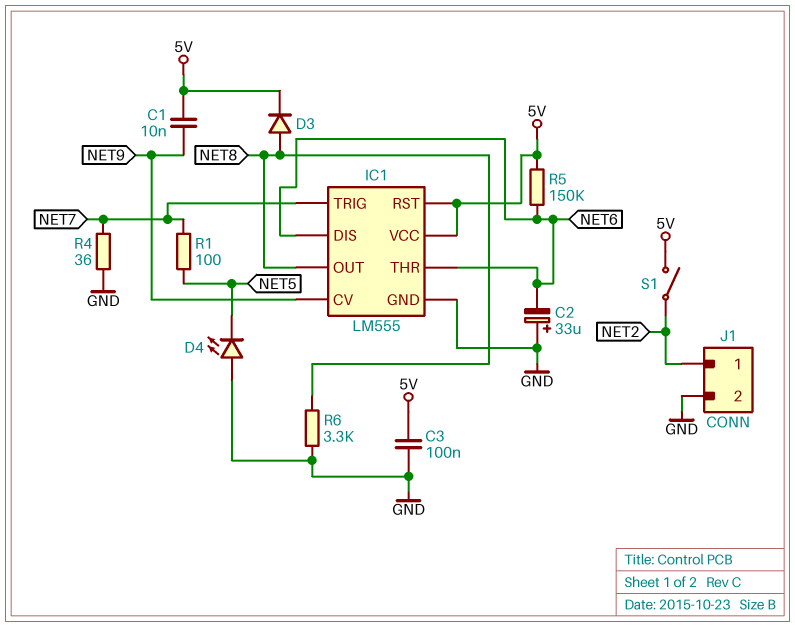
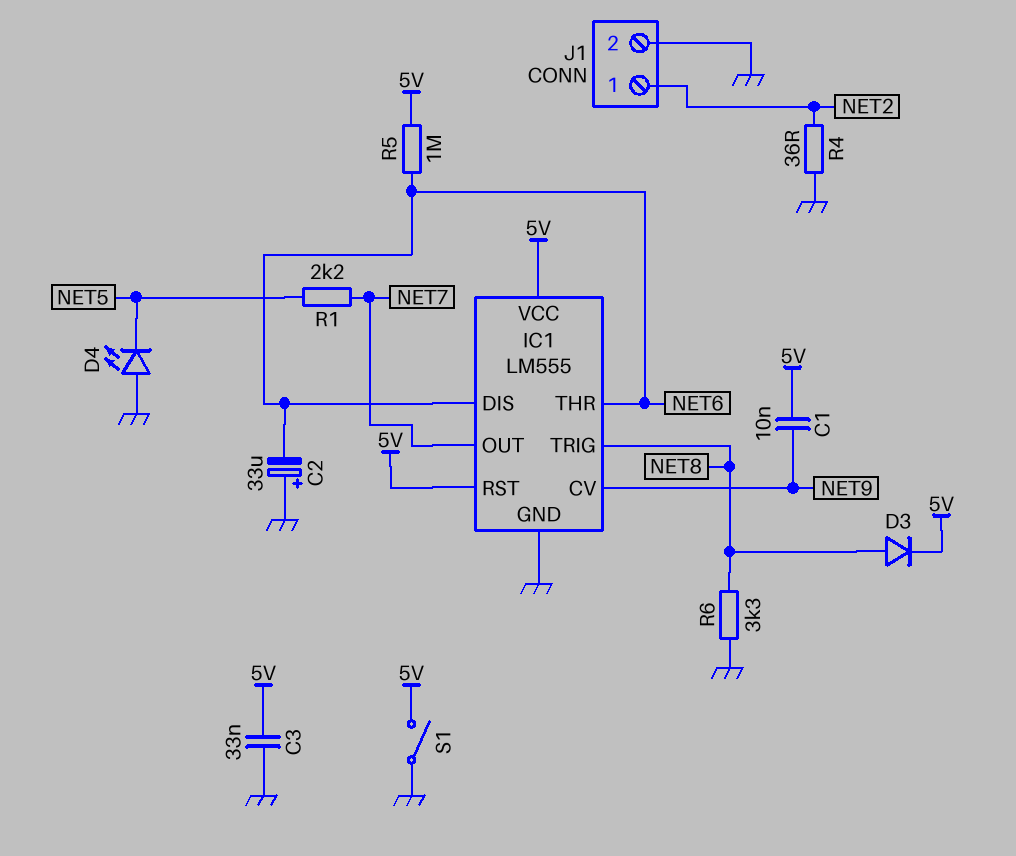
C3: 100nF (5V, GND) -> 33nF (5V, GND)
IC1 pin OUT: NET8 -> NET7
IC1 pin TRIG: NET7 -> NET8
R1: 100 (NET5, NET7) -> 2.2k (NET5, NET7)
R4: 36 (GND, NET7) -> 36 (GND, NET2)
R5: 150k (5V, NET6) -> 1M (5V, NET6)
S1: switch (5V, NET2) -> switch (5V, GND)

